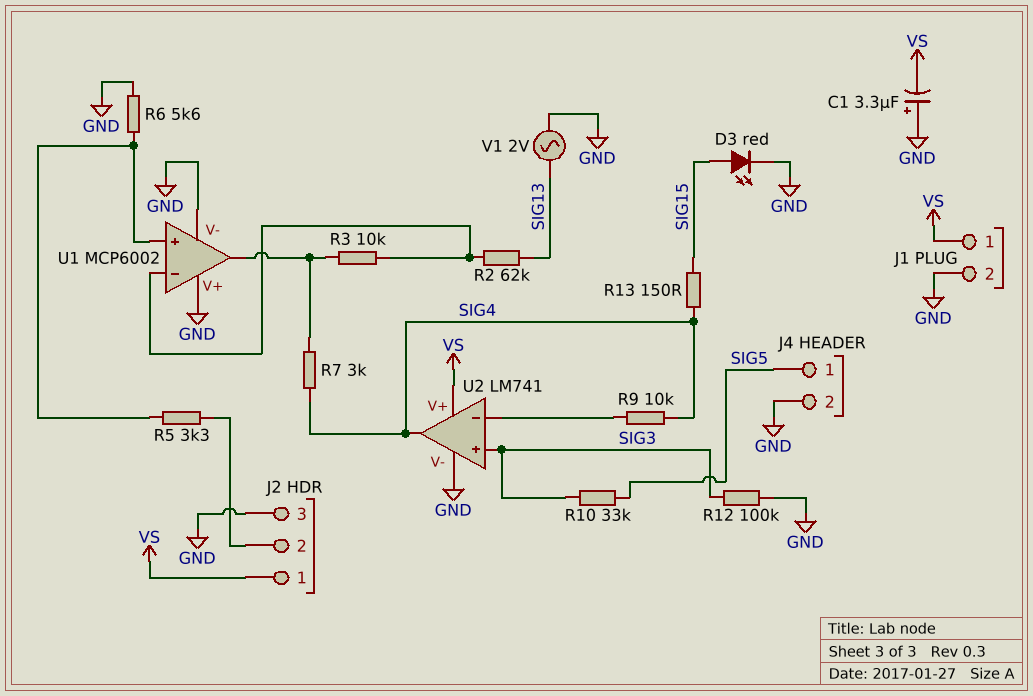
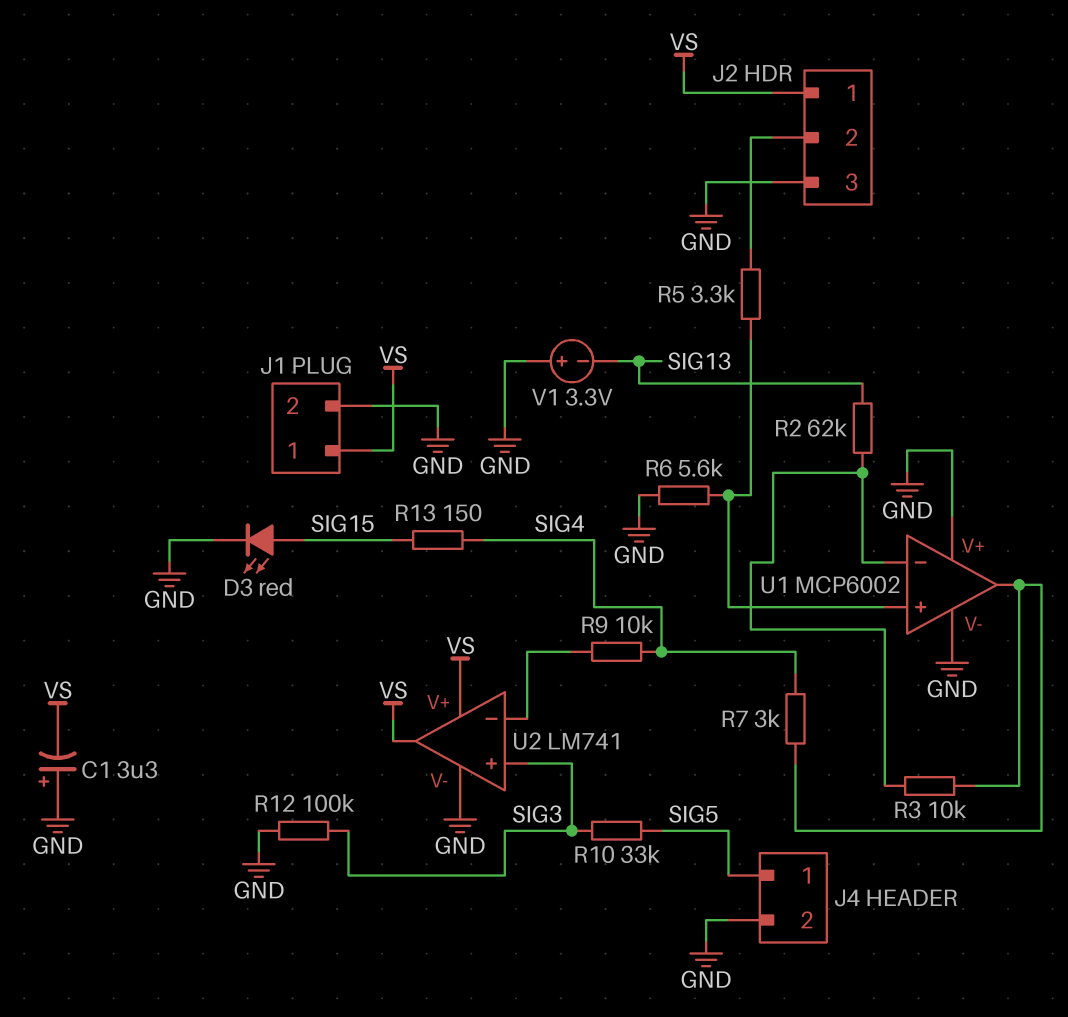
U2 pin out: SIG4 -> VS
V1: AC 2V (GND, SIG13) -> 3.3V (plus GND, minus SIG13)

